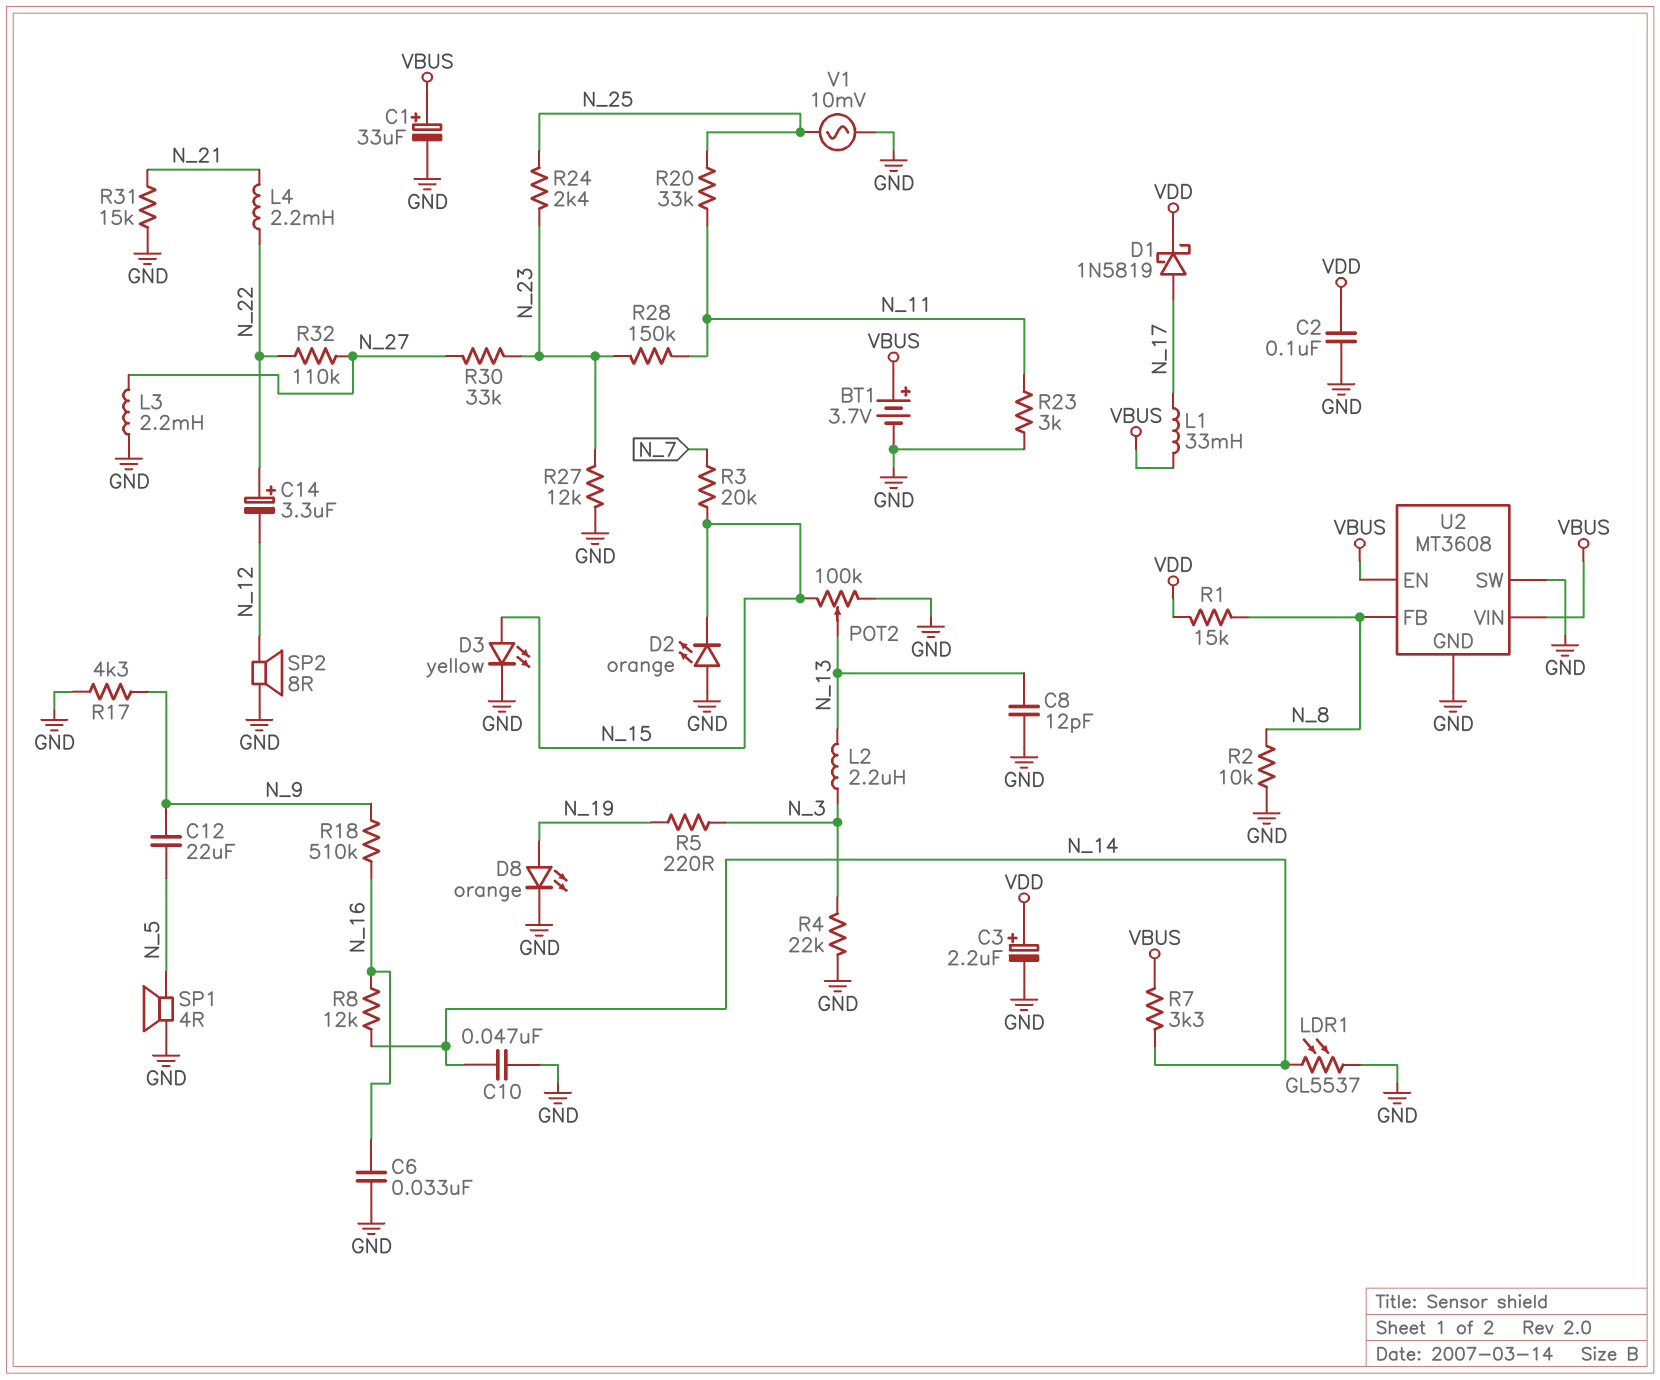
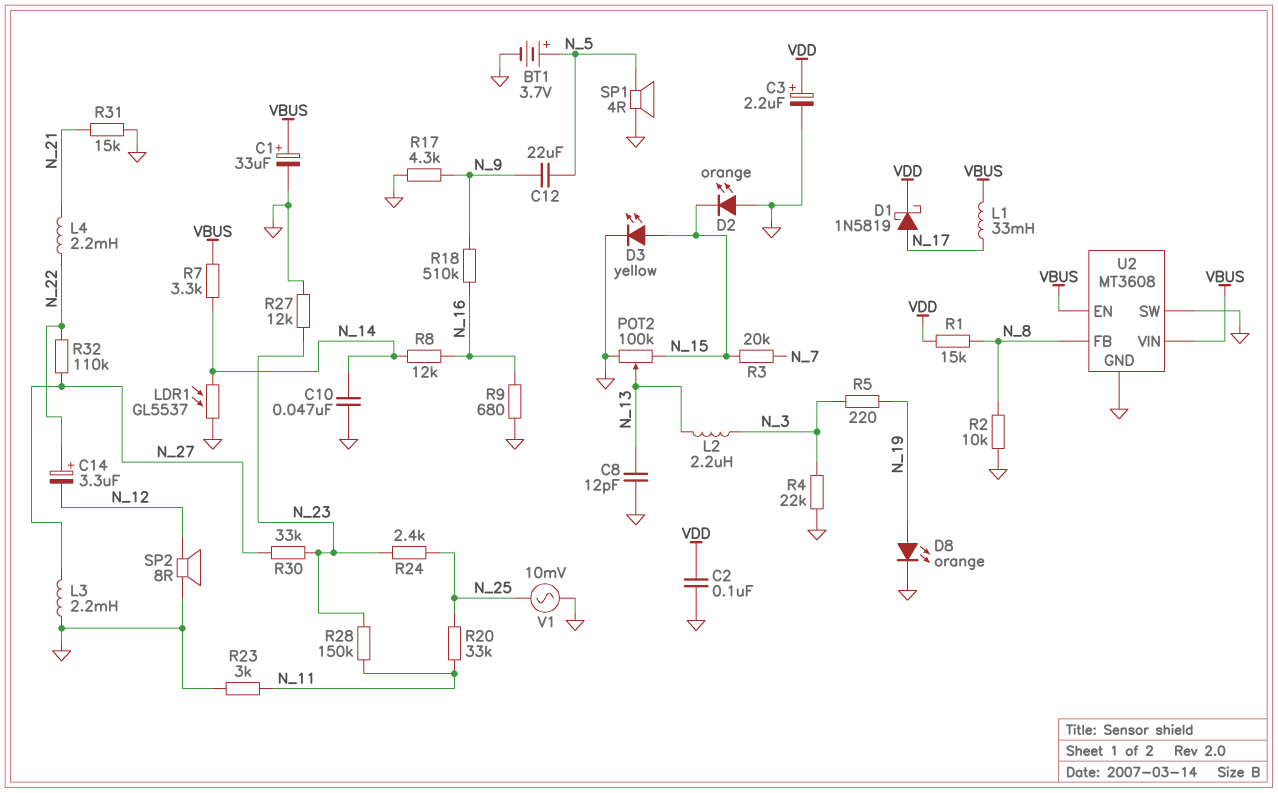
BT1: 3.7V (plus VBUS, minus GND) -> 3.7V (plus N_5, minus GND)
C6: 33nF (GND, N_16) -> none
R9: none -> 680 (GND, N_16)

